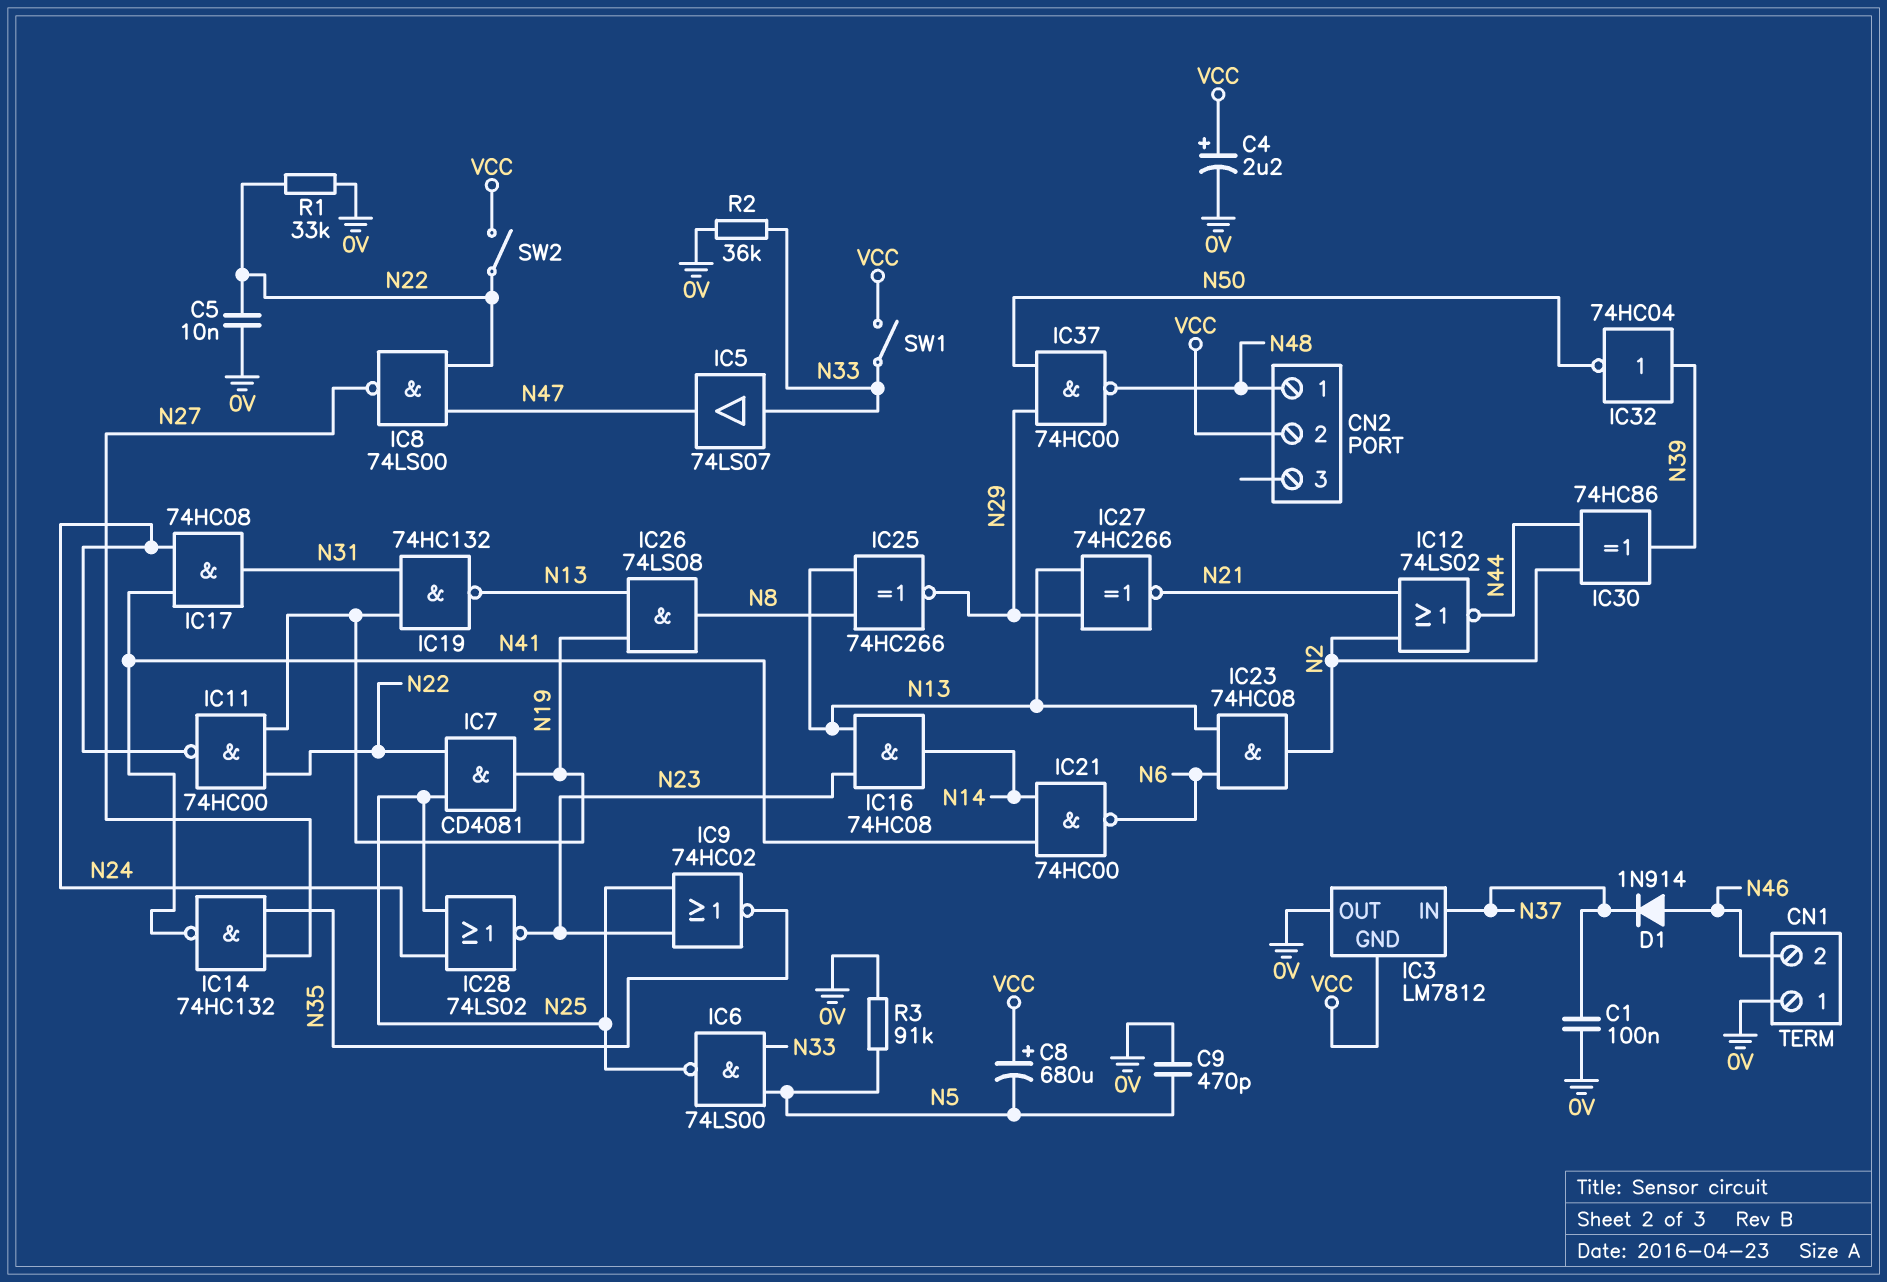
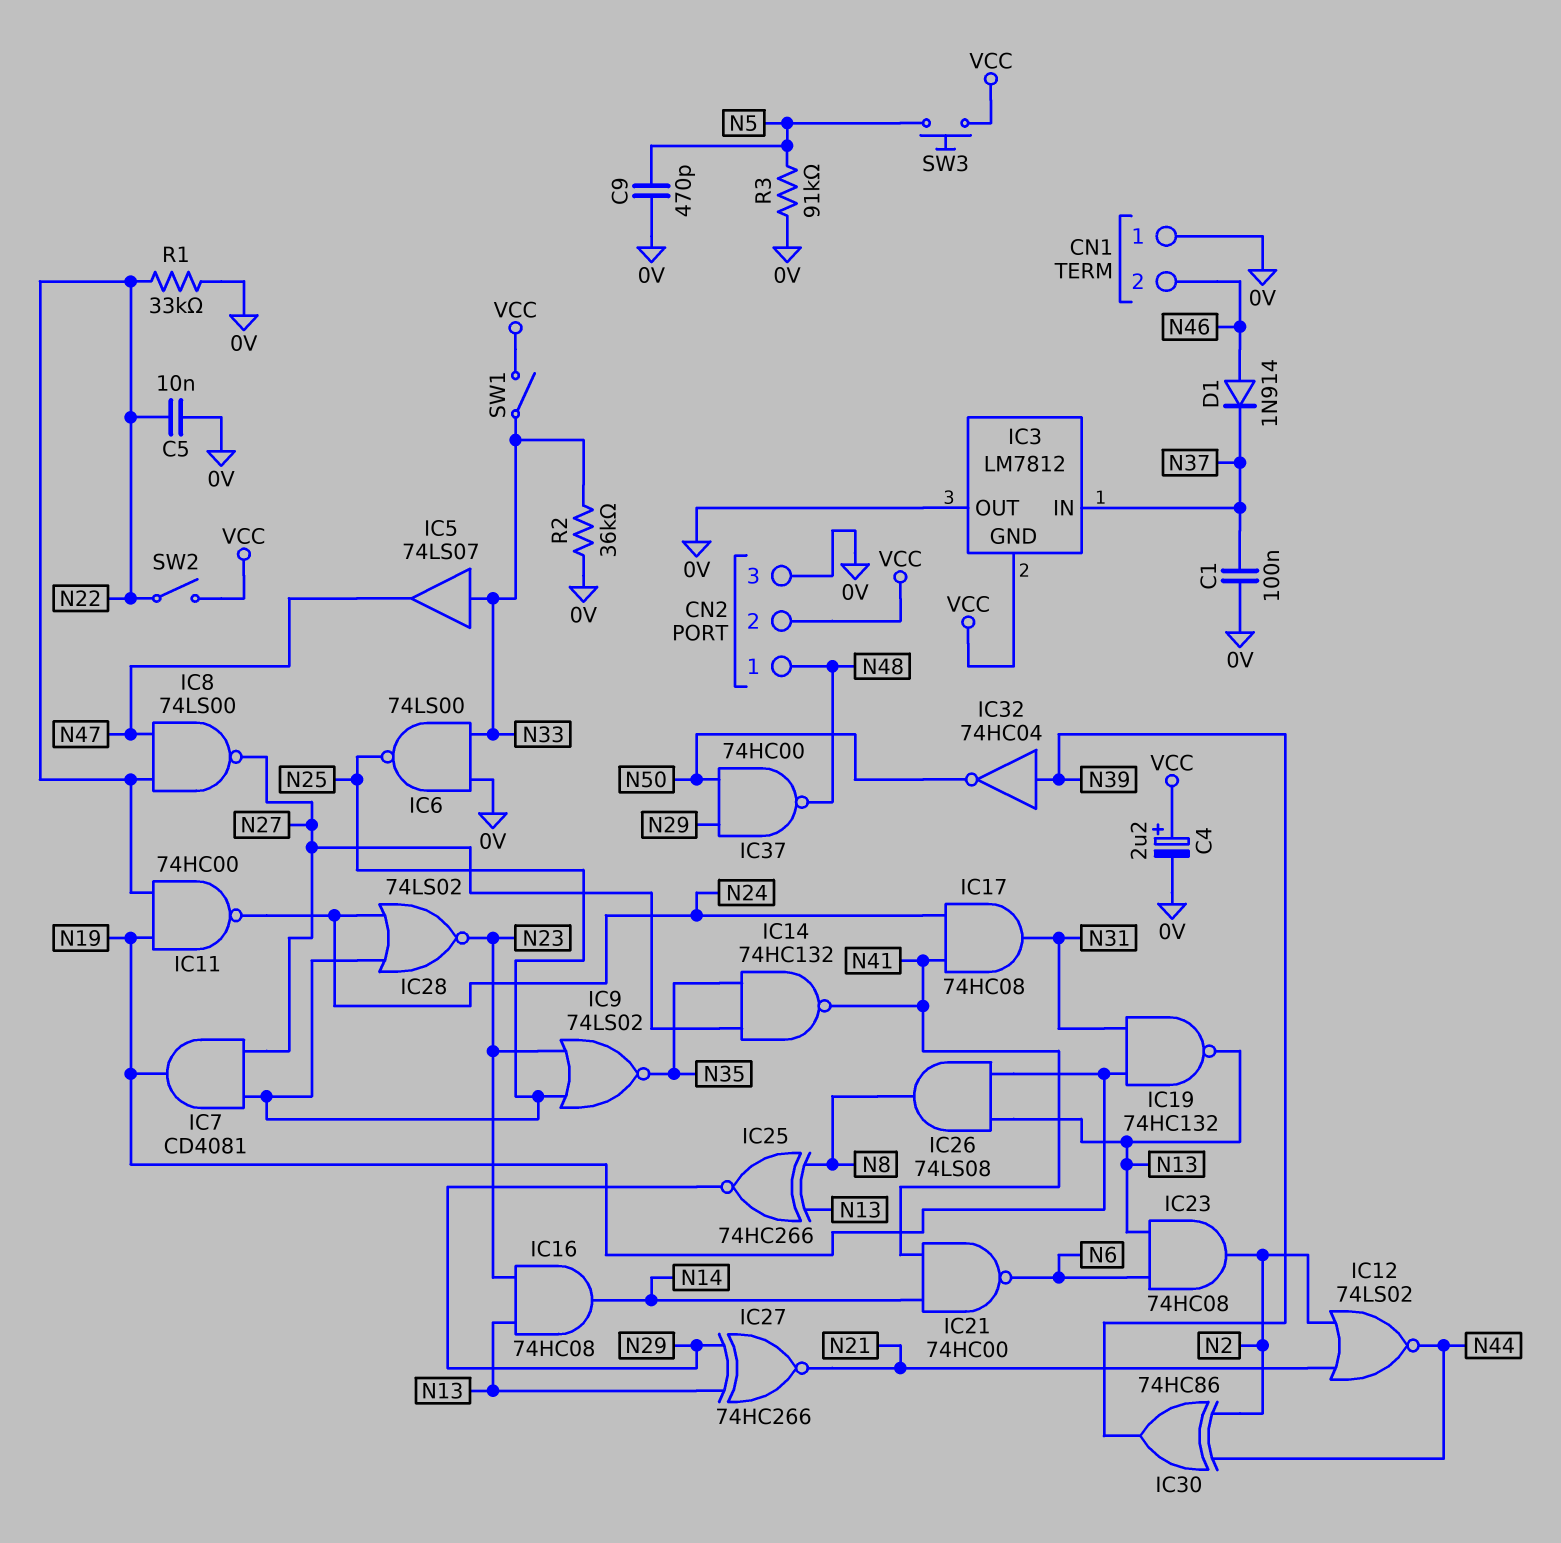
C8: 680uF (plus VCC, minus N5) -> none
CN2 pin 3: none -> 0V
IC6: NAND 74LS00 (in N5, in N33, out N25) -> NAND 74LS00 (in 0V, in N33, out N25)
IC7: AND CD4081 (in N22, in N25, out N19) -> AND CD4081 (in N25, in N27, out N19)
IC9: NOR 74HC02 (in N23, in N25, out N35) -> NOR 74LS02 (in N23, in N25, out N35)
SW3: none -> button (N5, VCC)

